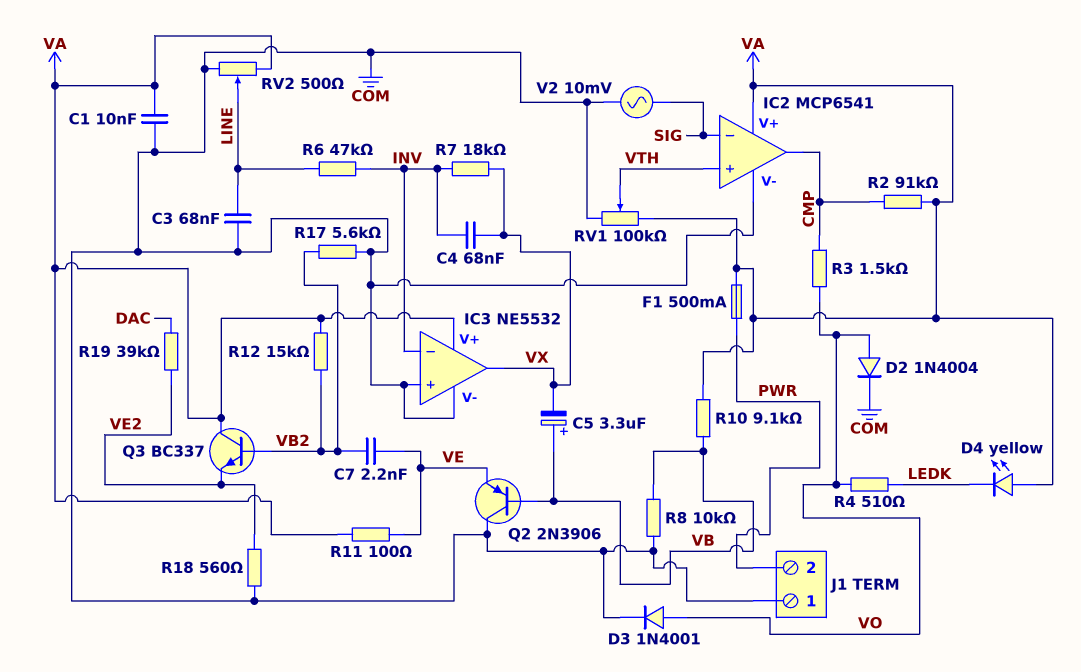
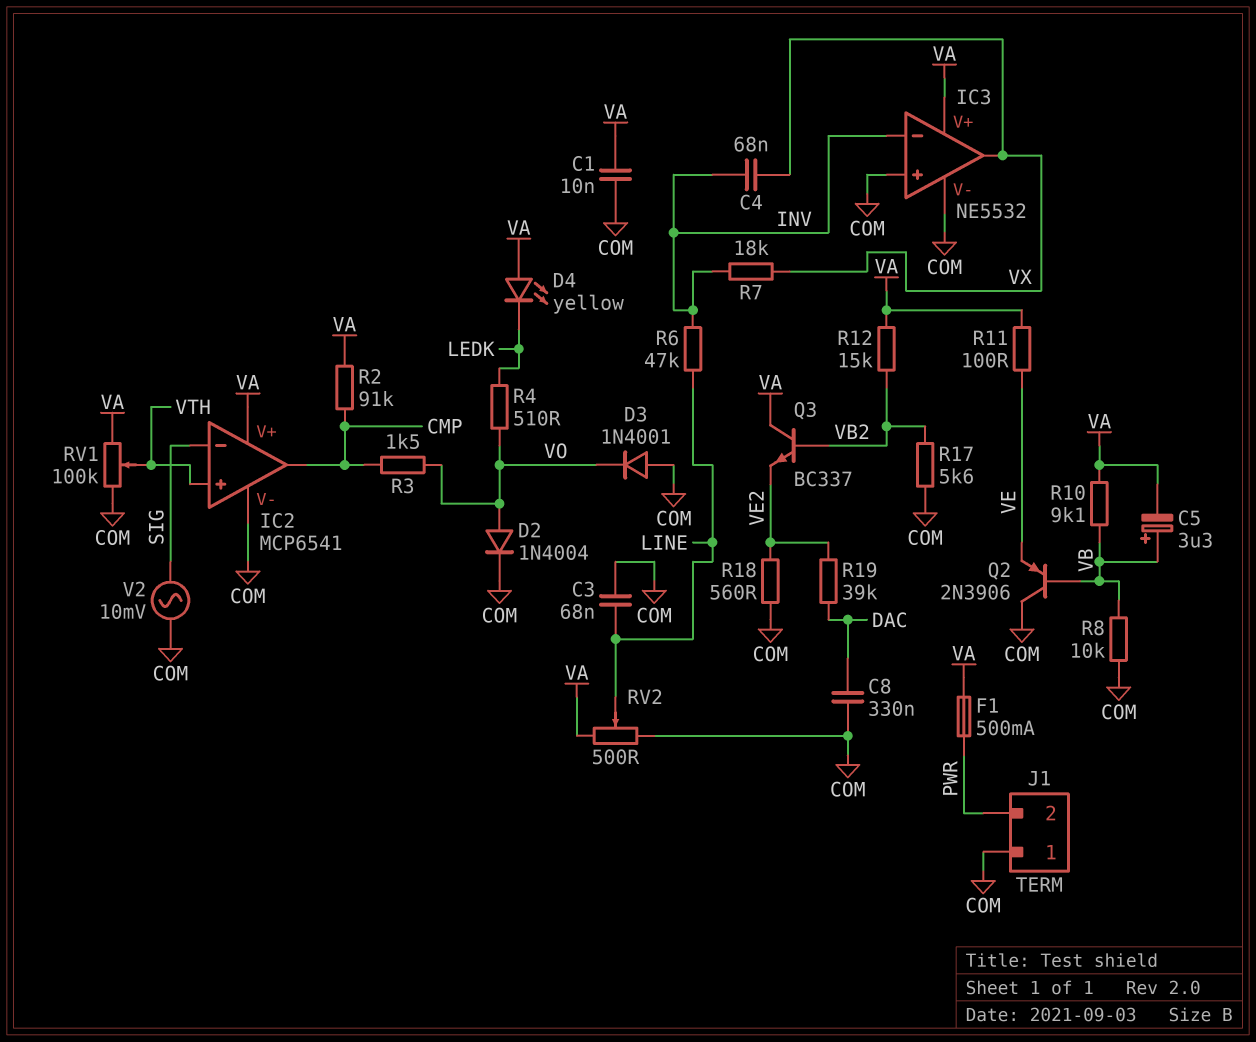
C5: 3.3uF (plus VB, minus VX) -> 3.3uF (plus VB, minus VA)
C7: 2.2nF (VB2, VE) -> none
C8: none -> 330nF (COM, DAC)
D3: diode 1N4001 (A VO, K COM) -> diode 1N4001 (A COM, K VO)

